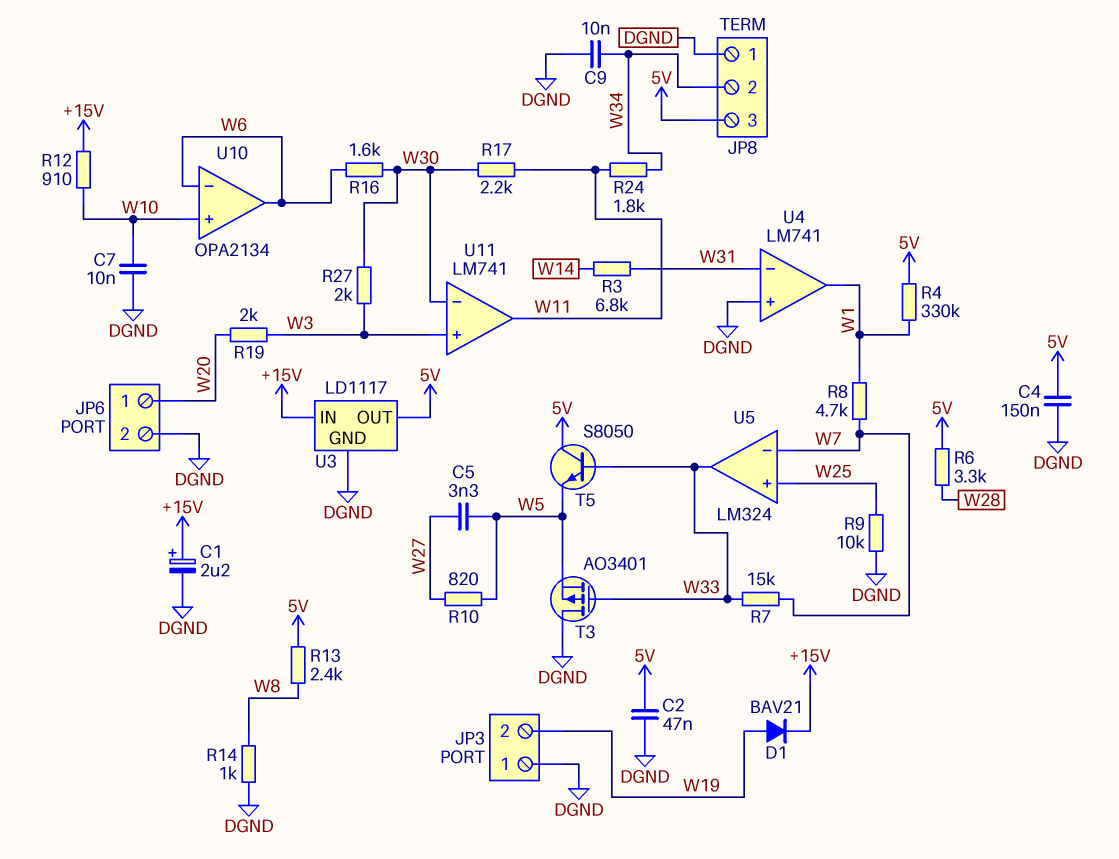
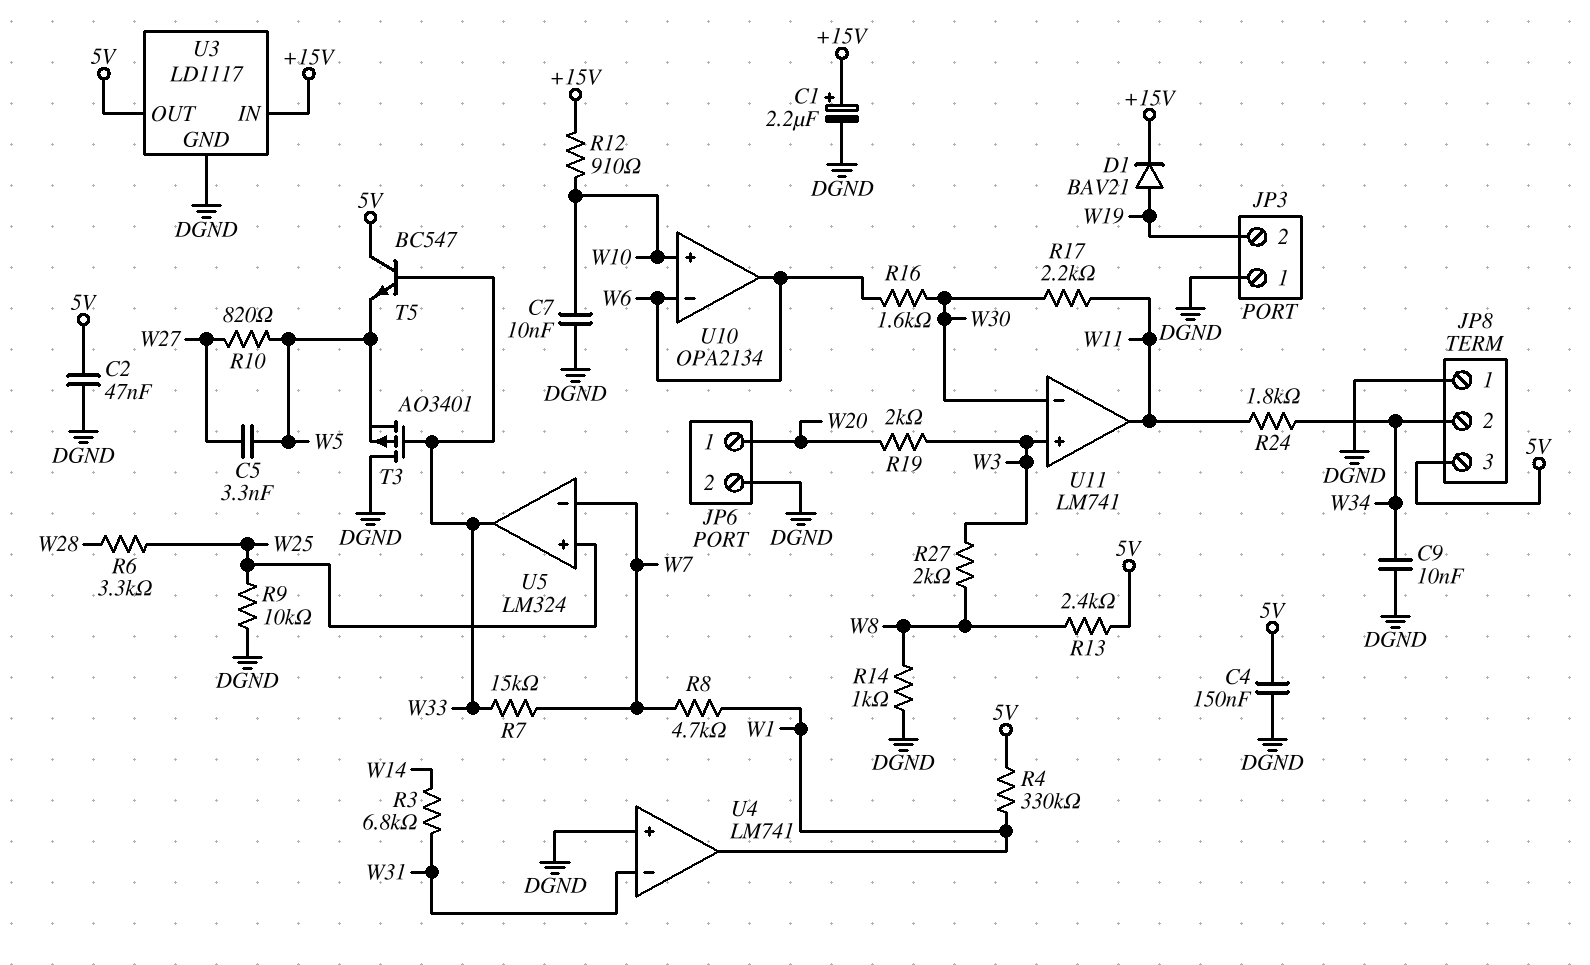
R6: 3.3k (5V, W28) -> 3.3k (W25, W28)
R27: 2k (W3, W30) -> 2k (W3, W8)
T5: NPN S8050 (B W33, C 5V, E W5) -> NPN BC547 (B W33, C 5V, E W5)

